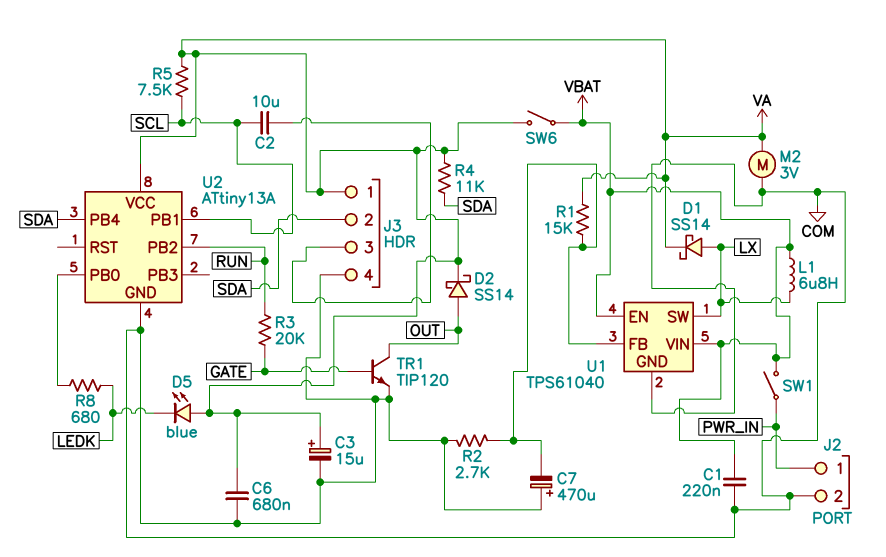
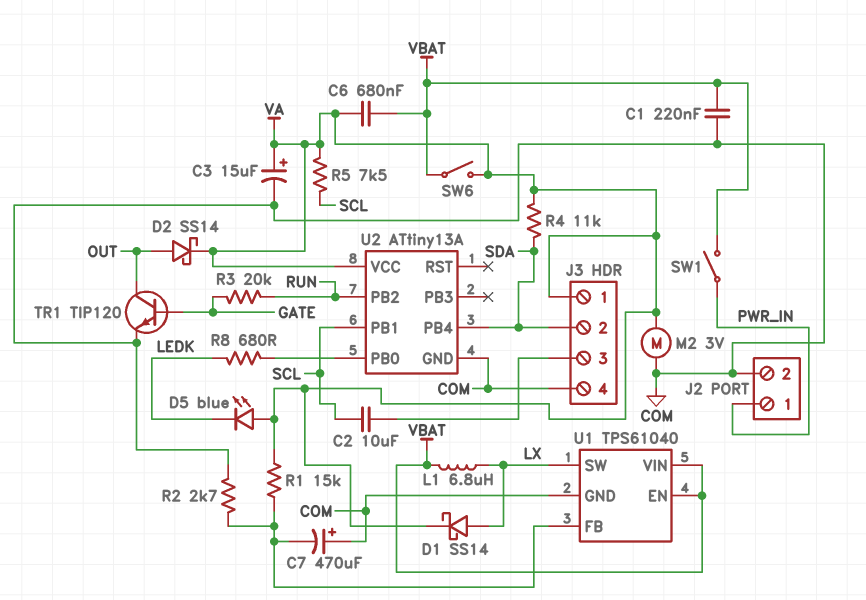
C6: 680nF (COM, VA) -> 680nF (VA, VBAT)

